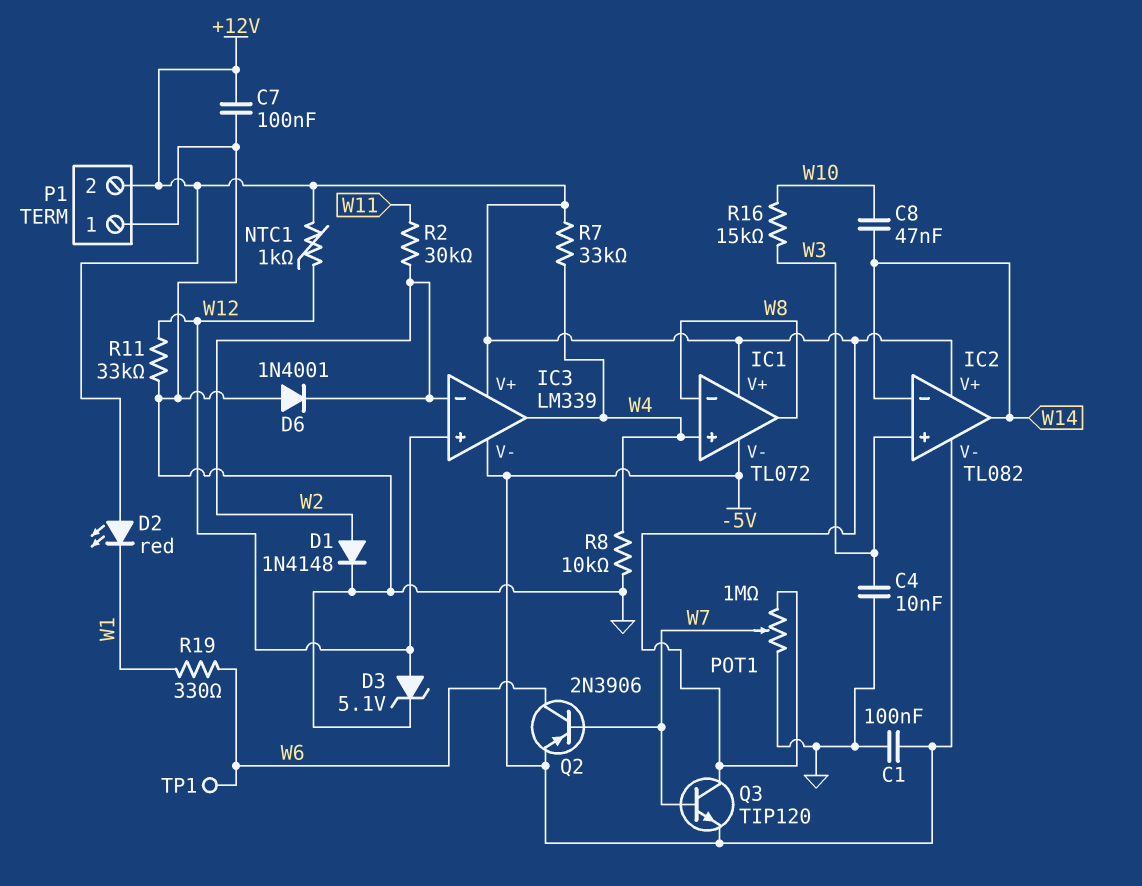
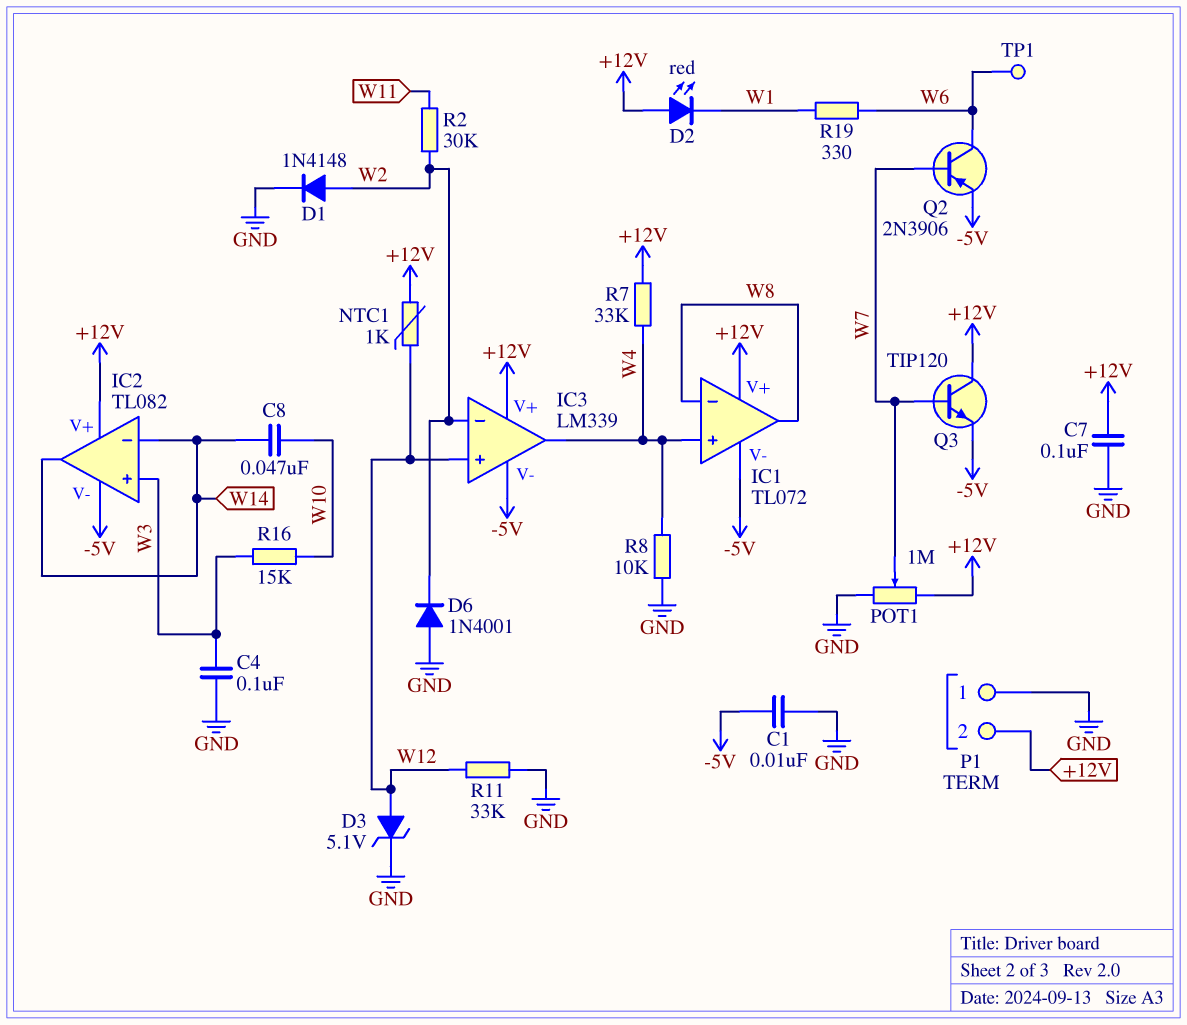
C1: 100nF (-5V, GND) -> 10nF (-5V, GND)
C4: 10nF (GND, W3) -> 100nF (GND, W3)

